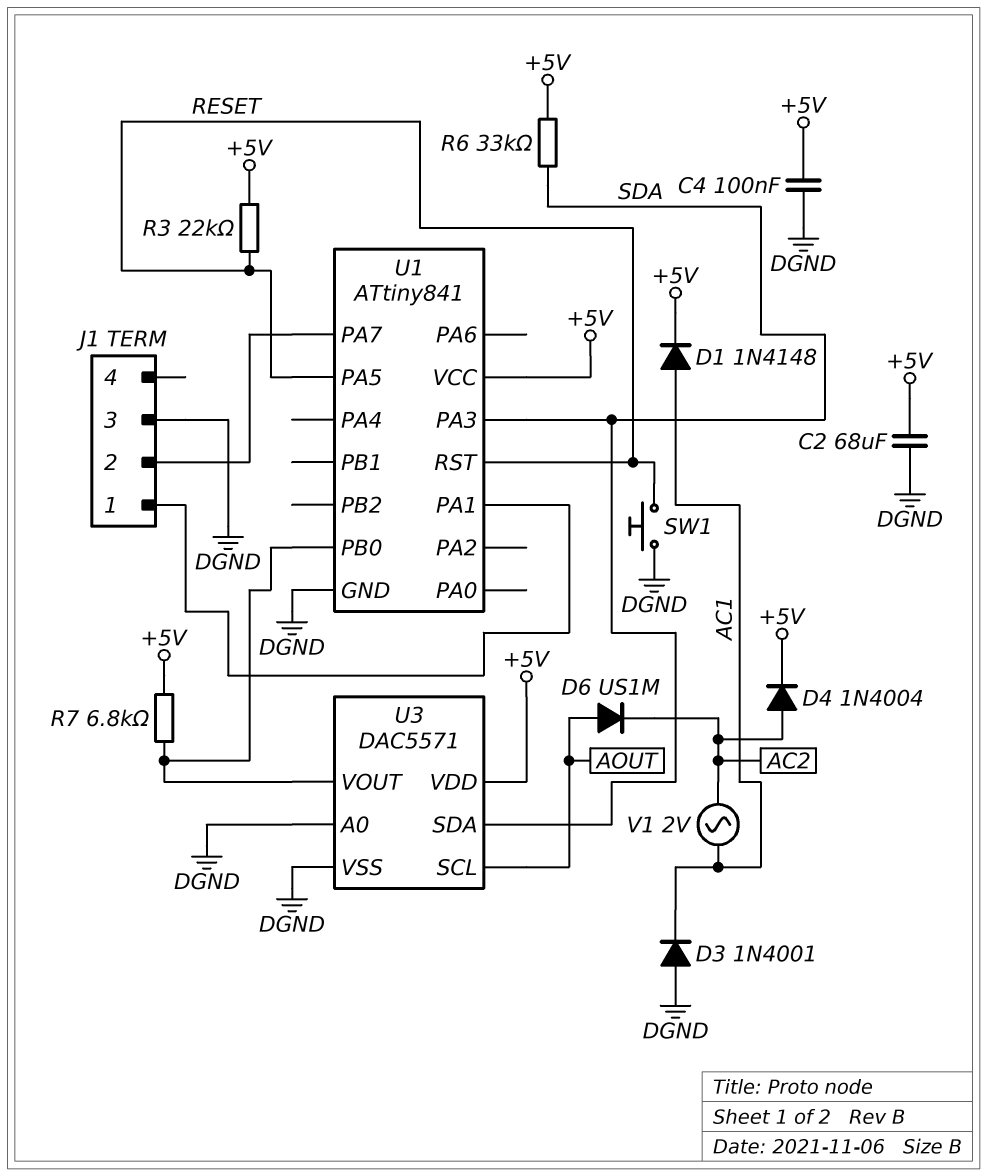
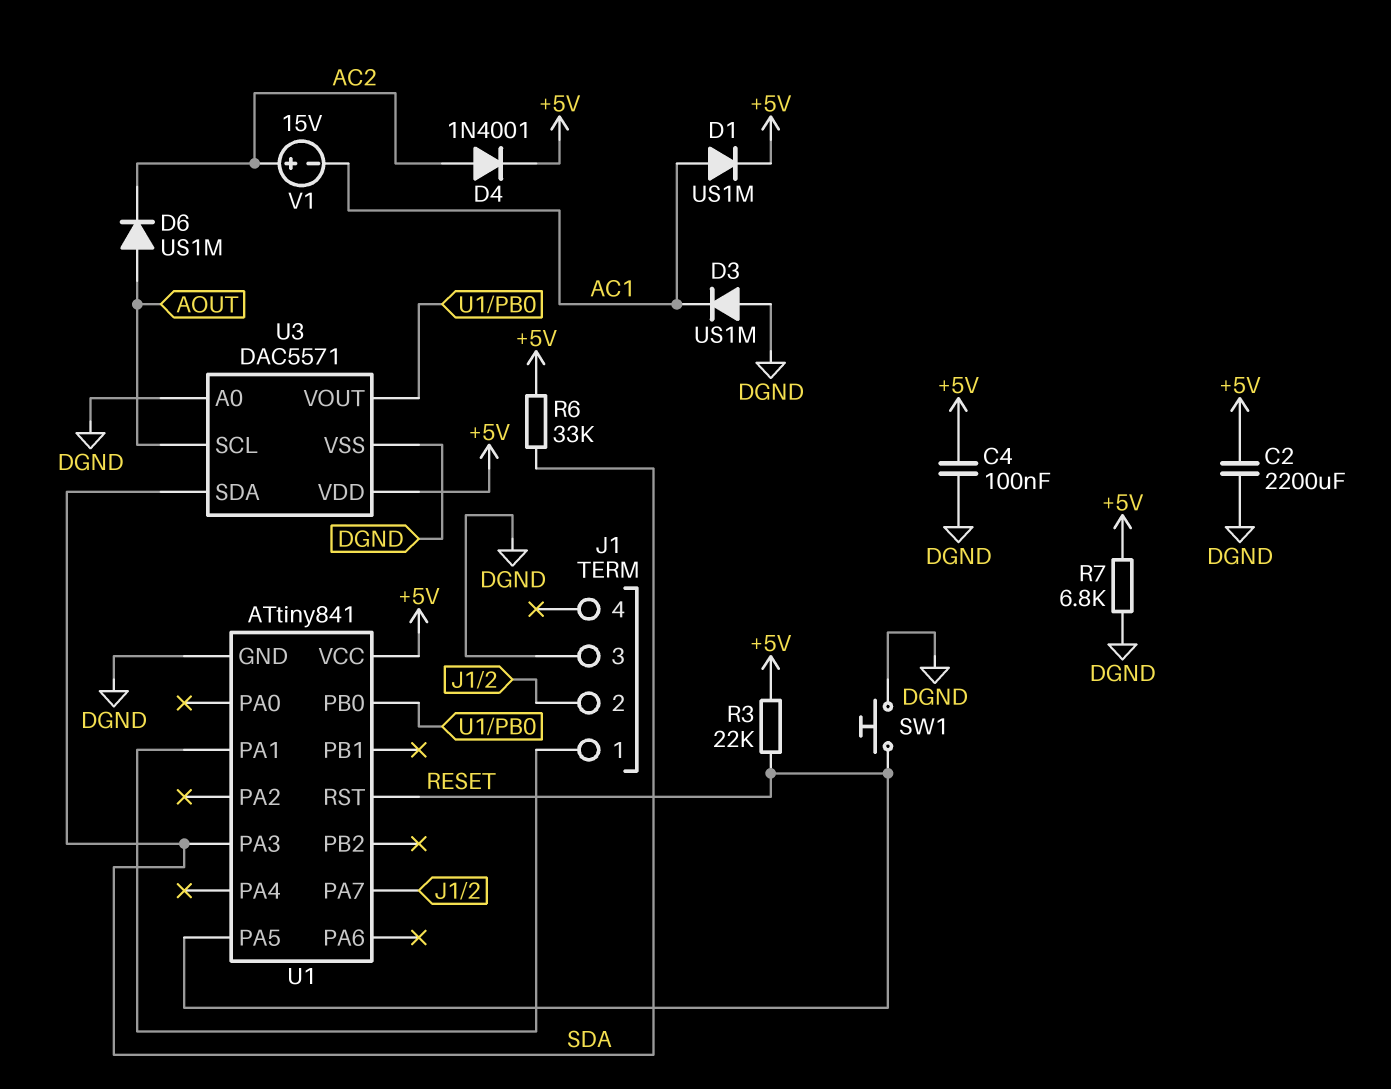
C2: 68uF (+5V, DGND) -> 2200uF (+5V, DGND)
D1: diode 1N4148 (A AC1, K +5V) -> diode US1M (A AC1, K +5V)
D3: diode 1N4001 (A DGND, K AC1) -> diode US1M (A DGND, K AC1)
D4: diode 1N4004 (A AC2, K +5V) -> diode 1N4001 (A AC2, K +5V)
R7: 6.8k (+5V, U1/PB0) -> 6.8k (+5V, DGND)
V1: AC 2V (AC1, AC2) -> 15V (plus AC2, minus AC1)

